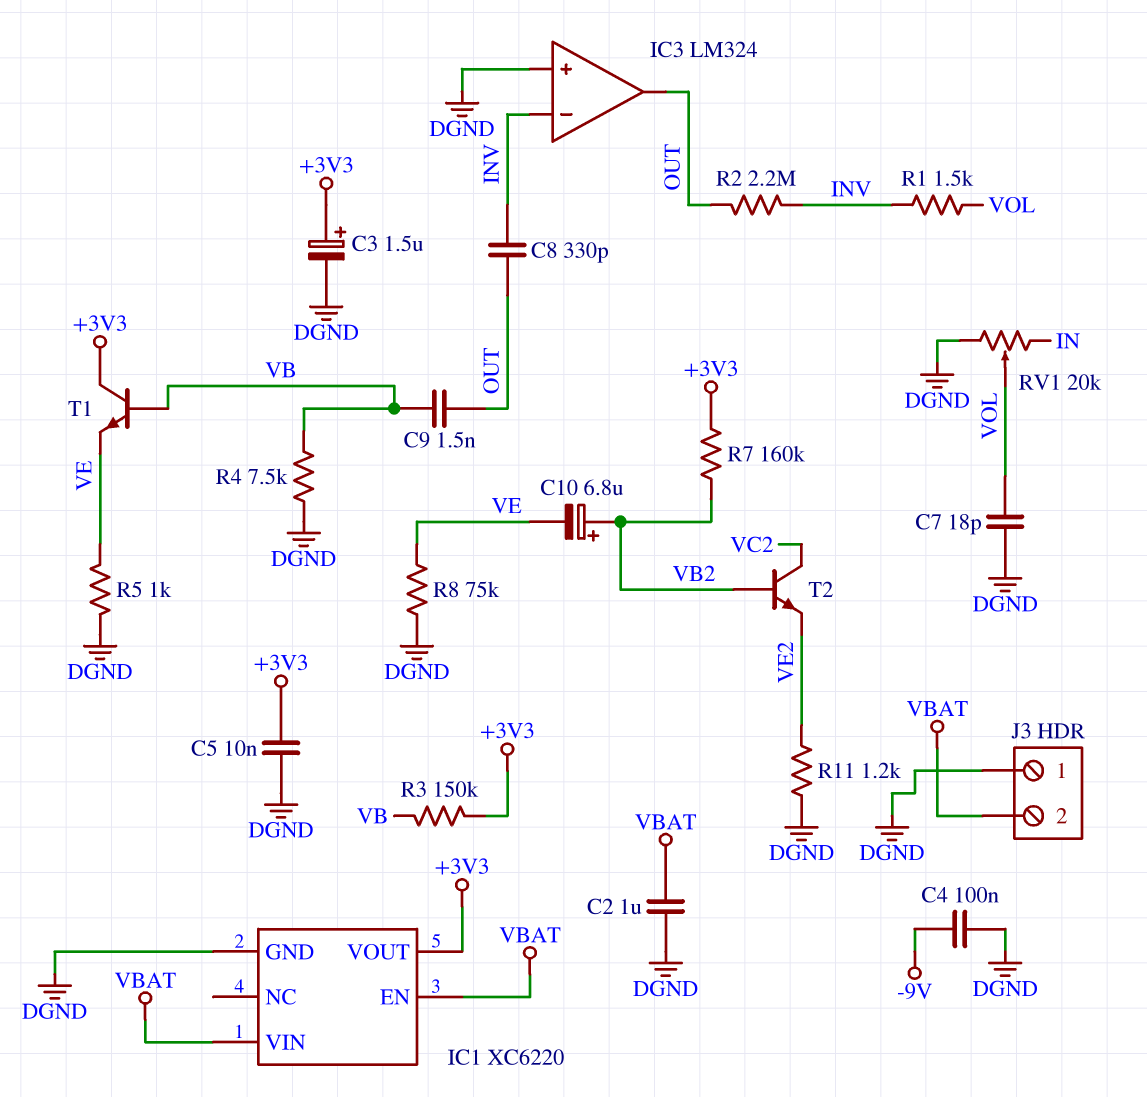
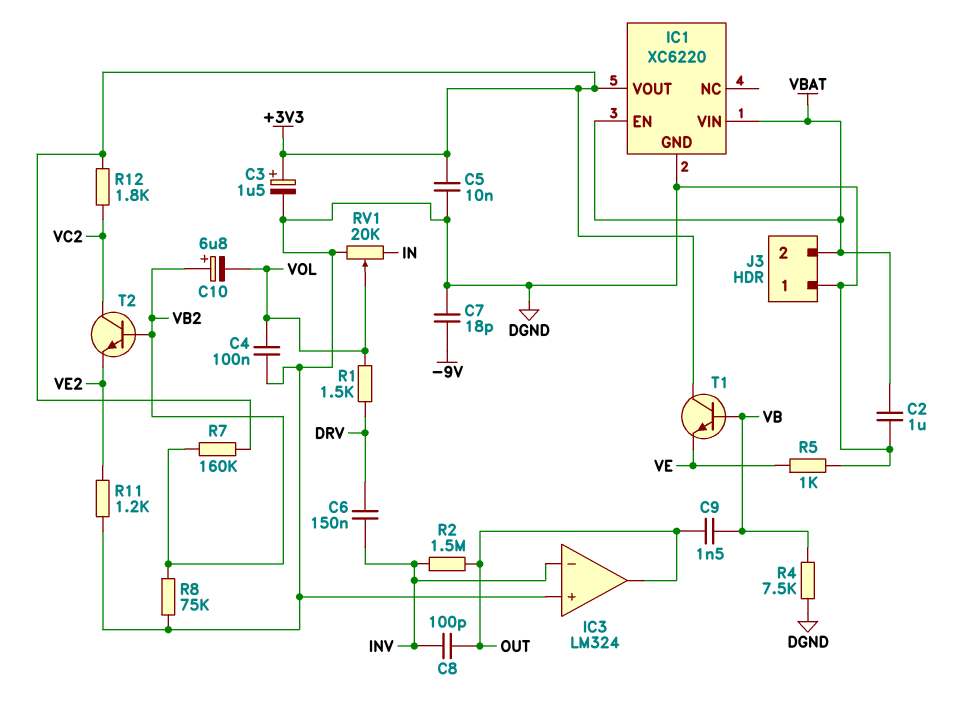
C4: 100nF (-9V, DGND) -> 100nF (DGND, VOL)
C6: none -> 150nF (DRV, INV)
C7: 18pF (DGND, VOL) -> 18pF (-9V, DGND)
C8: 330pF (INV, OUT) -> 100pF (INV, OUT)
C10: 6.8uF (plus VB2, minus VE) -> 6.8uF (plus VB2, minus VOL)
R1: 1.5k (INV, VOL) -> 1.5k (DRV, VOL)
R2: 2.2M (INV, OUT) -> 1.5M (INV, OUT)
R3: 150k (+3V3, VB) -> none
R8: 75k (DGND, VE) -> 75k (DGND, VB2)
R12: none -> 1.8k (+3V3, VC2)

